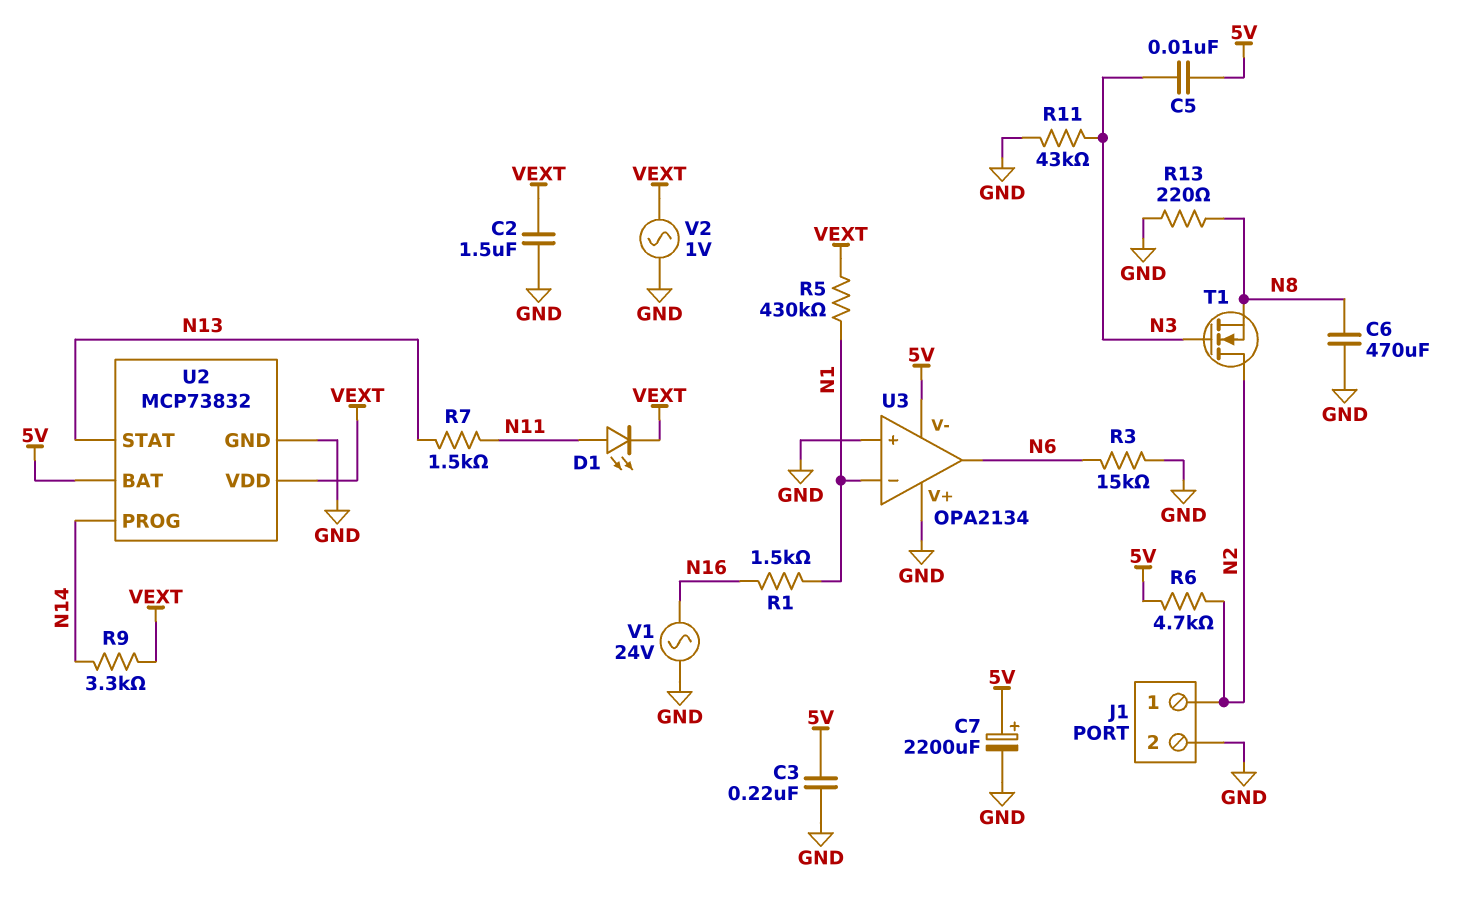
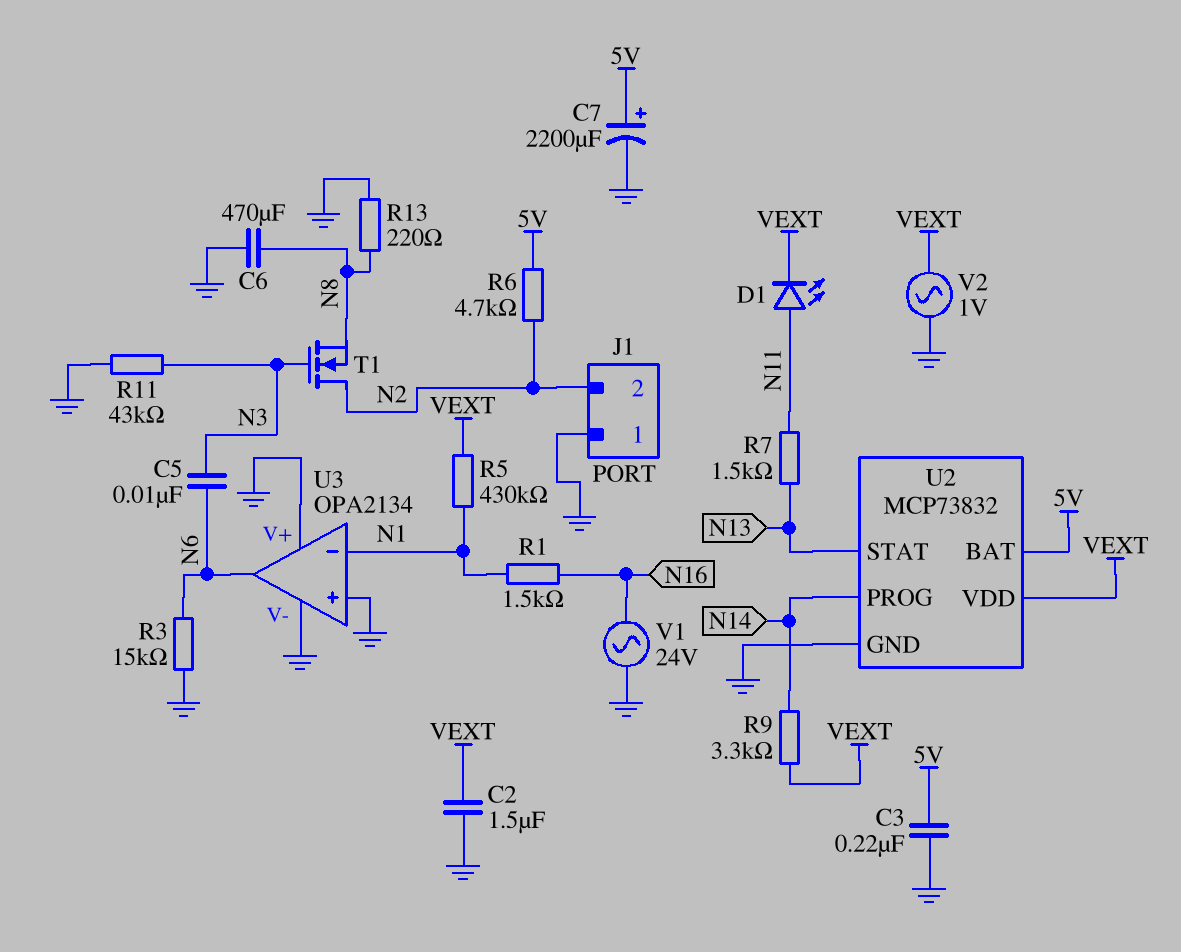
C5: 10nF (5V, N3) -> 10nF (N3, N6)
J1 pin 1: N2 -> GND
J1 pin 2: GND -> N2
U3 pin V-: 5V -> GND

